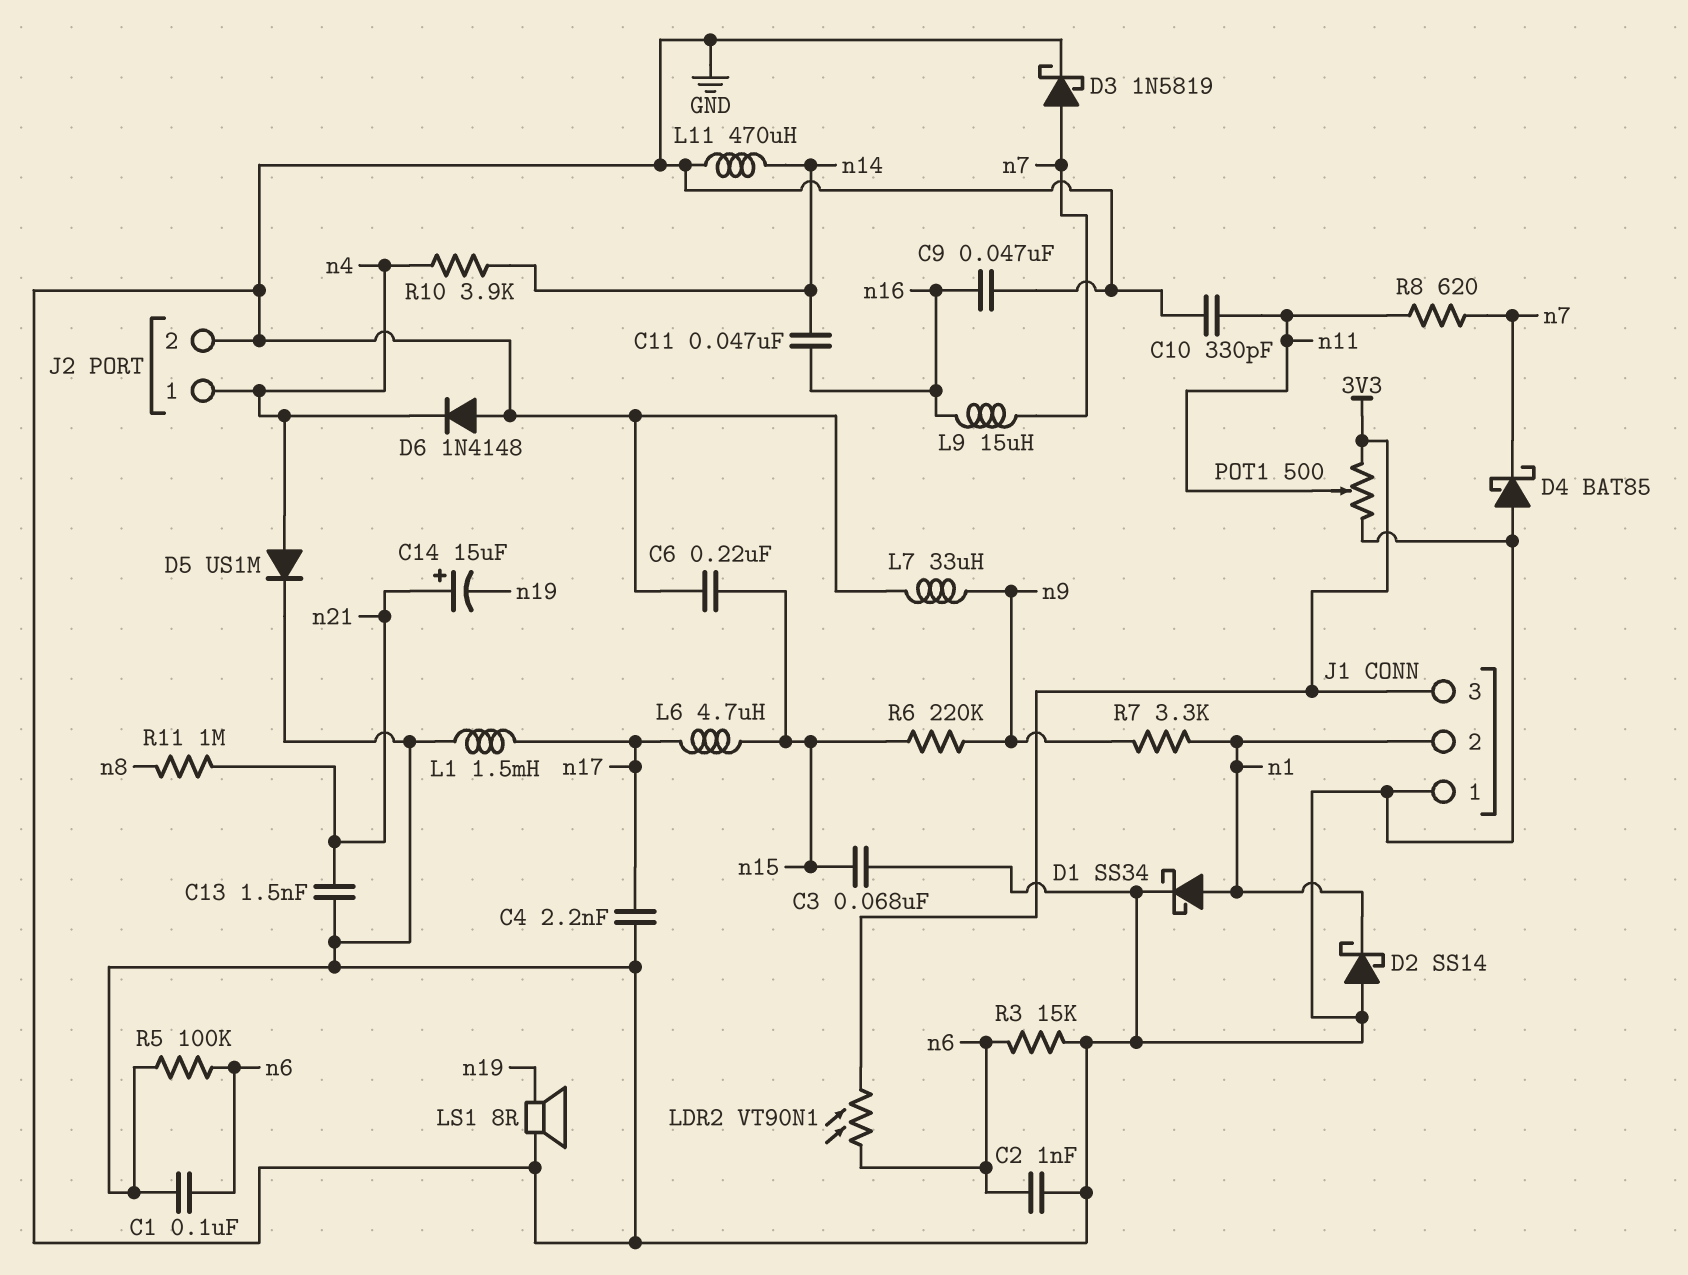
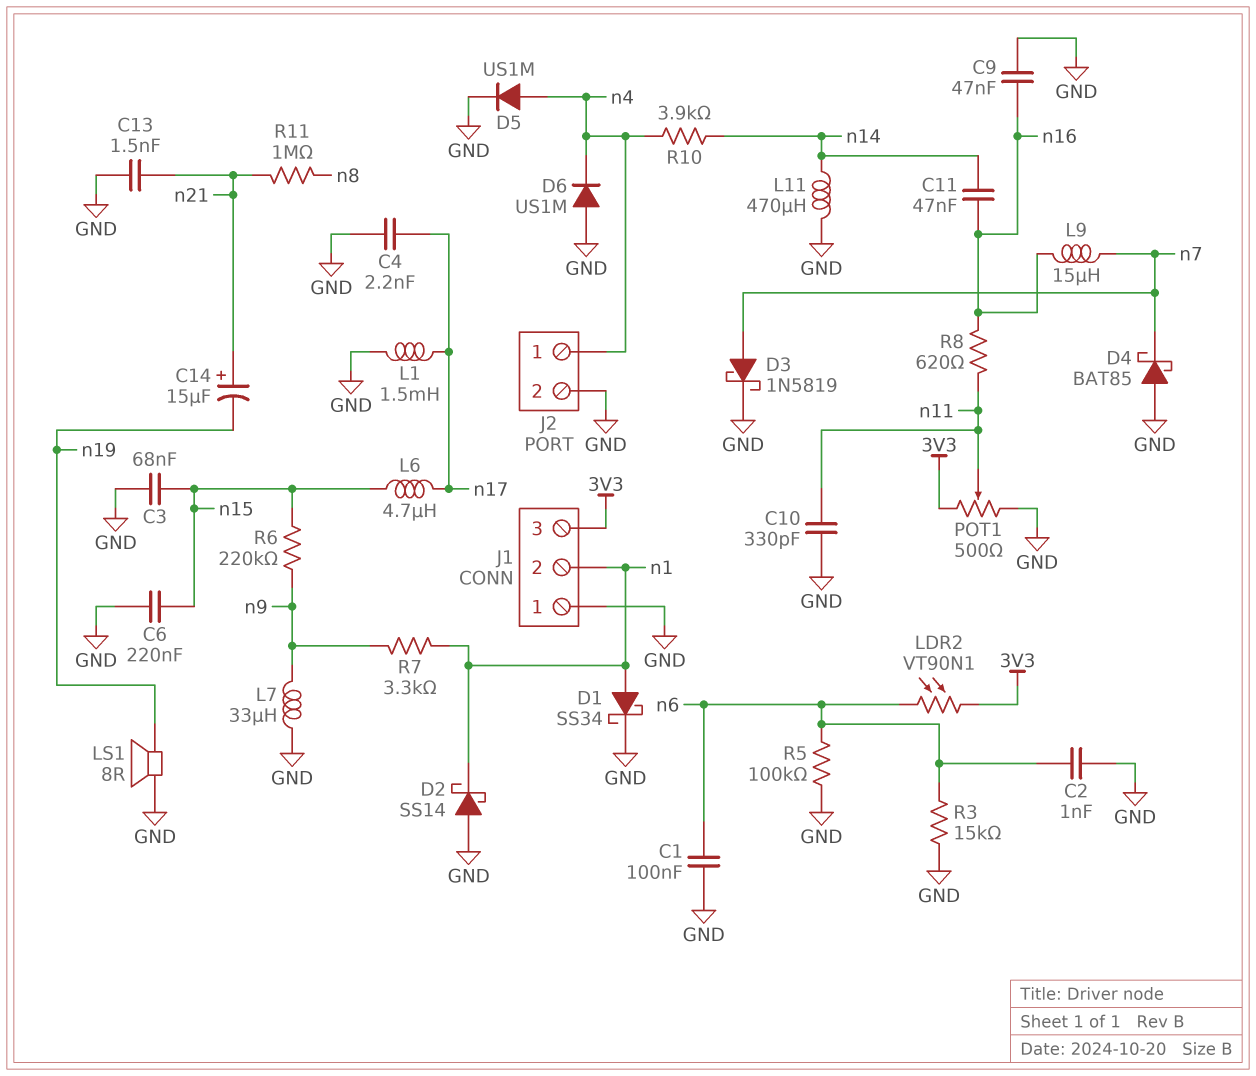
D6: diode 1N4148 (A GND, K n4) -> diode US1M (A GND, K n4)
R8: 620 (n7, n11) -> 620 (n11, n16)

